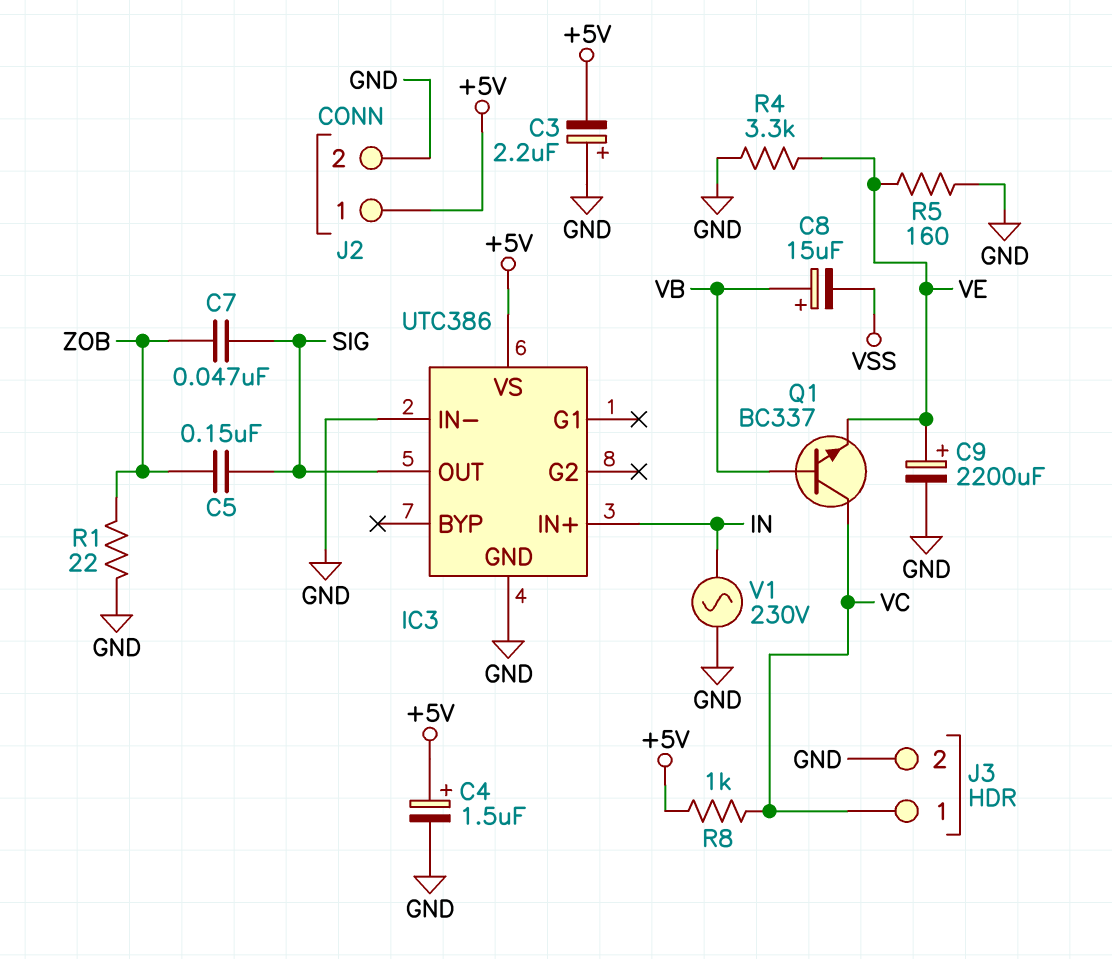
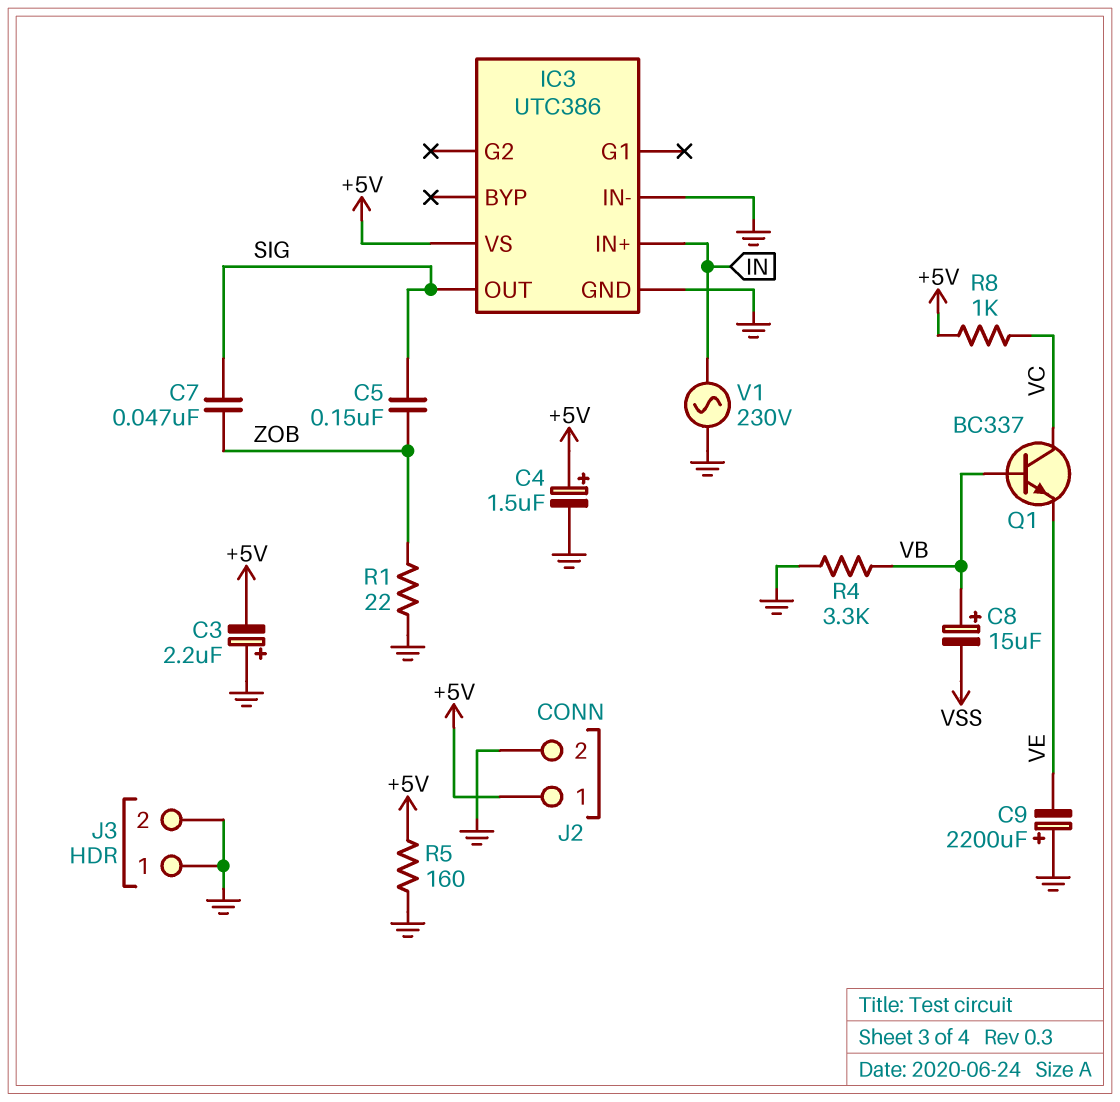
C9: 2200uF (plus VE, minus GND) -> 2200uF (plus GND, minus VE)
J3 pin 1: VC -> GND
R4: 3.3k (GND, VE) -> 3.3k (GND, VB)
R5: 160 (GND, VE) -> 160 (+5V, GND)

